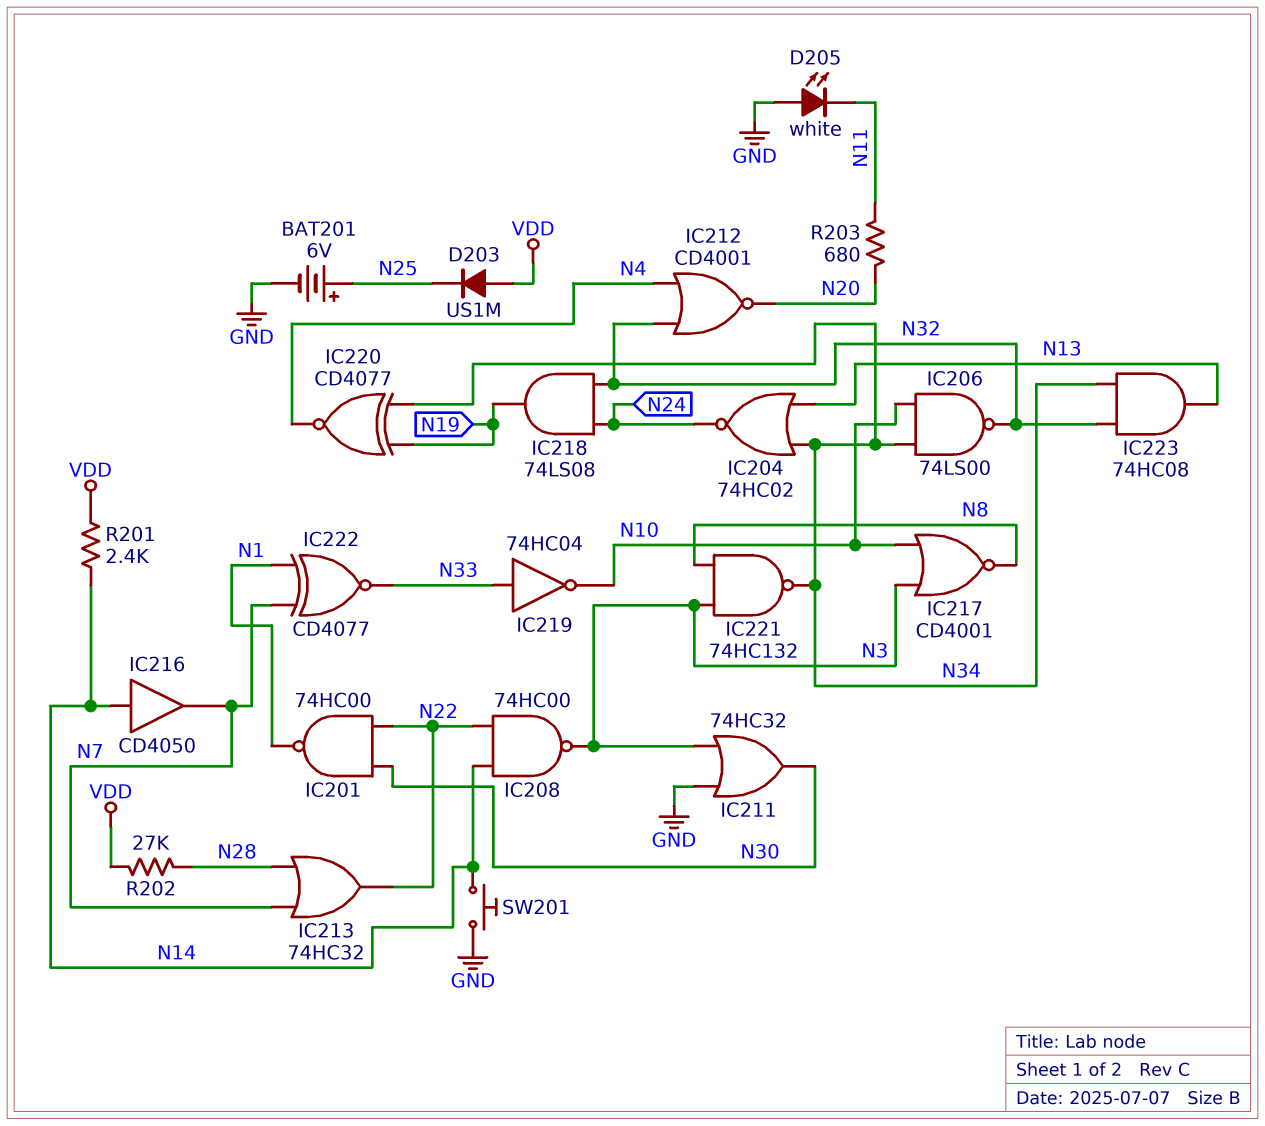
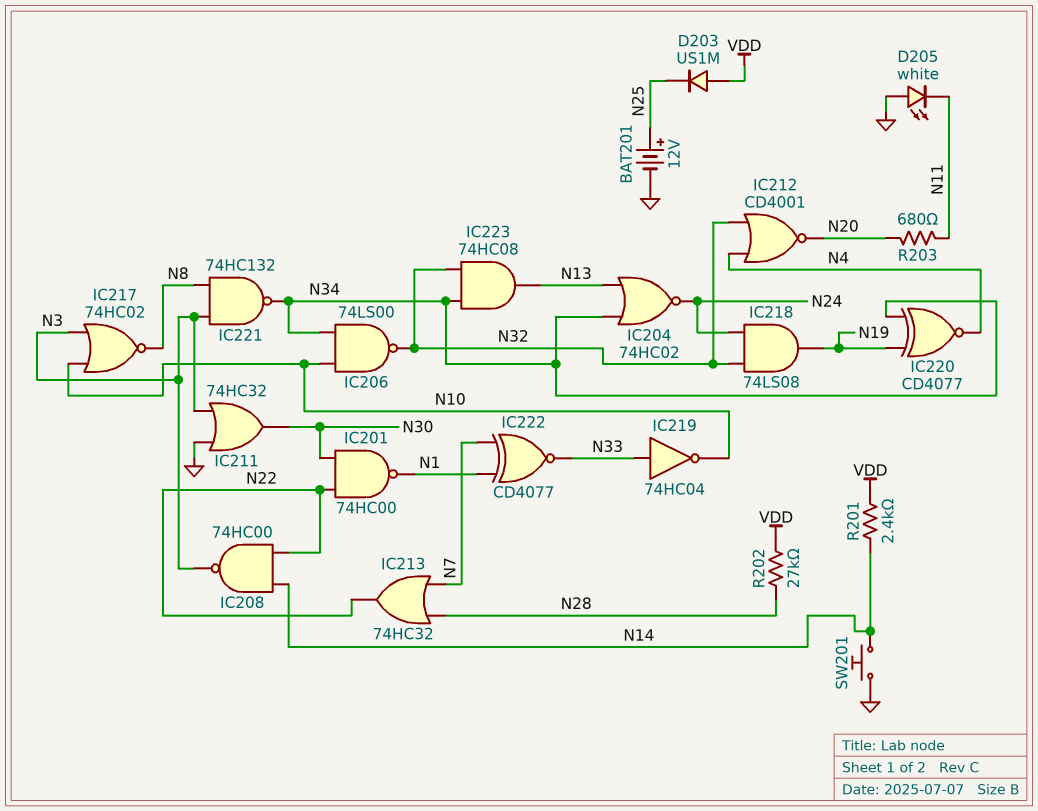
BAT201: 6V (plus N25, minus GND) -> 12V (plus N25, minus GND)
IC216: buffer CD4050 (in N14, out N7) -> none
IC217: NOR CD4001 (in N3, in N10, out N8) -> NOR 74HC02 (in N3, in N10, out N8)

